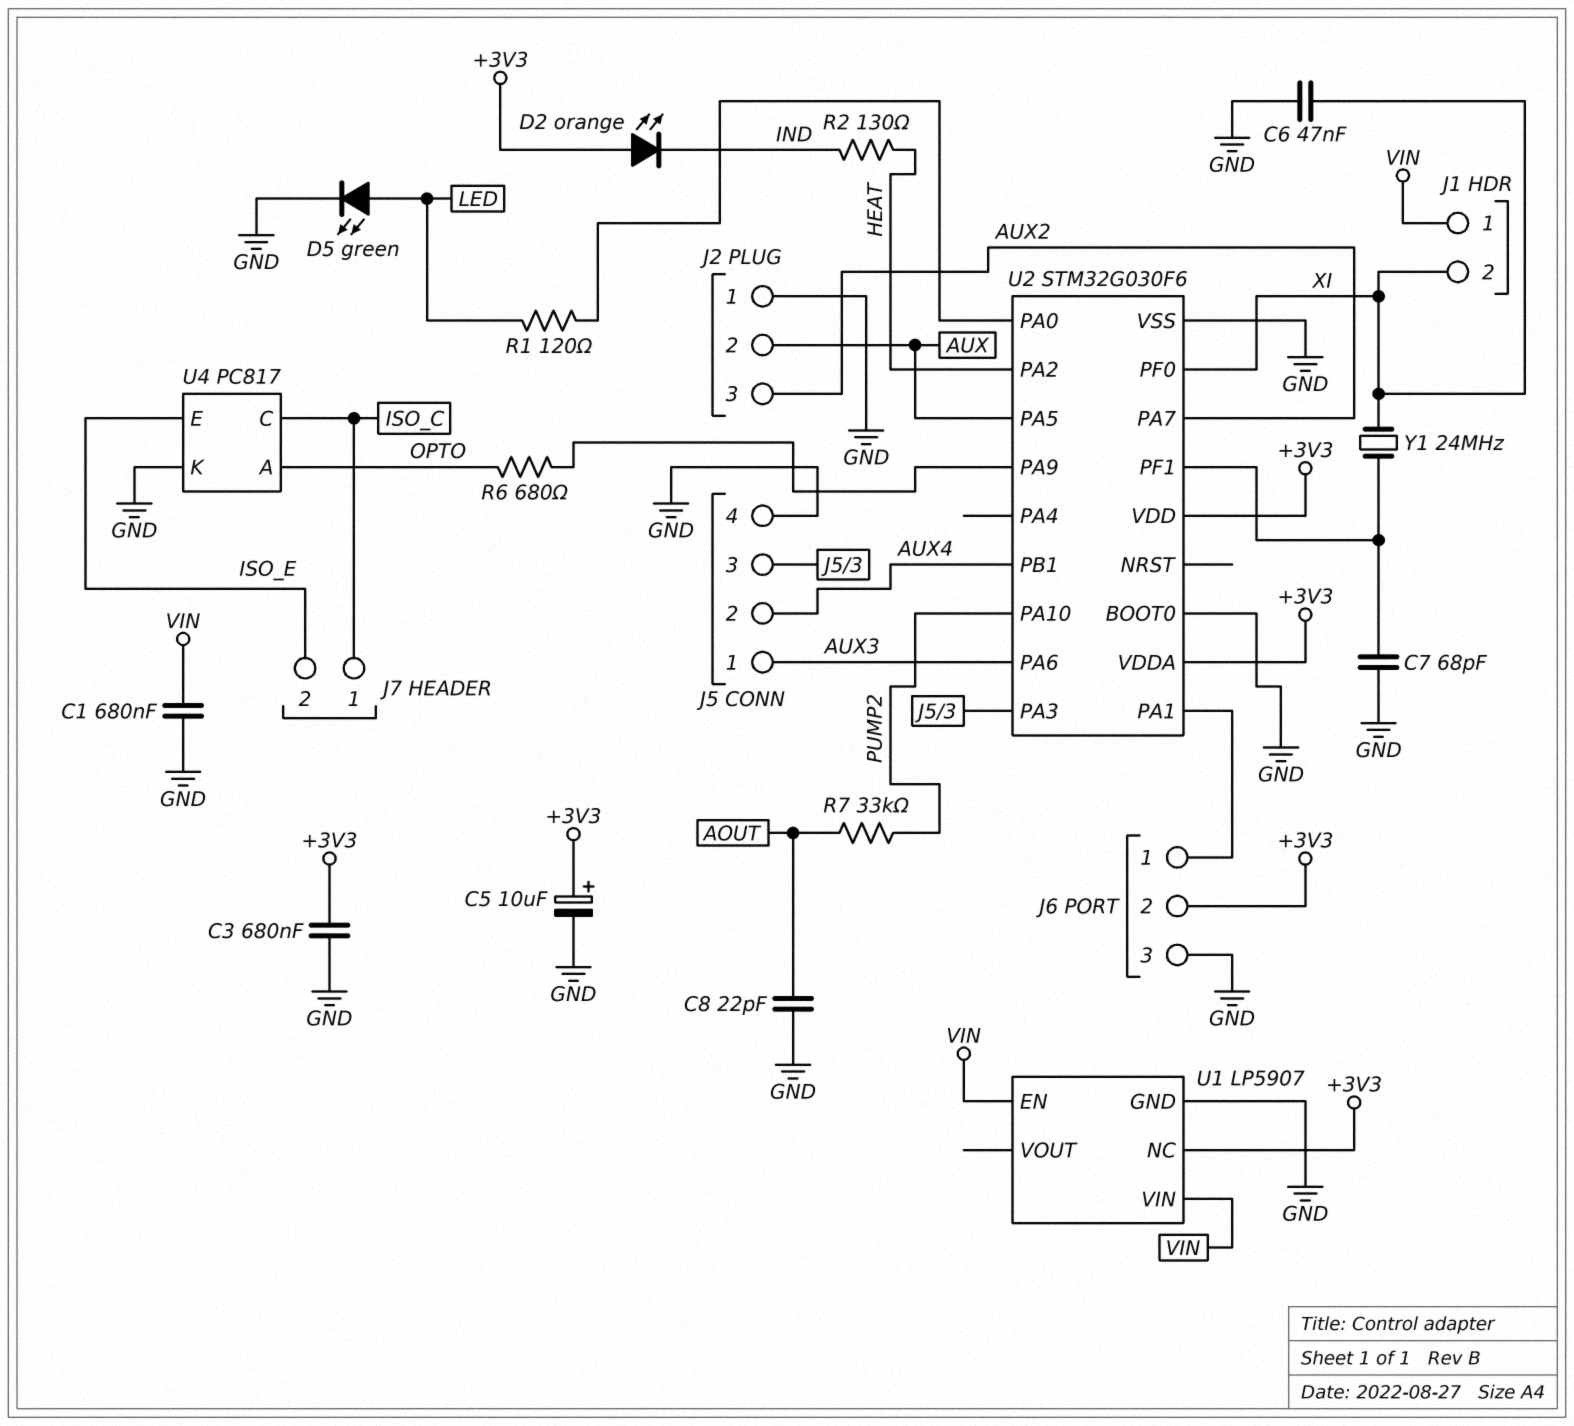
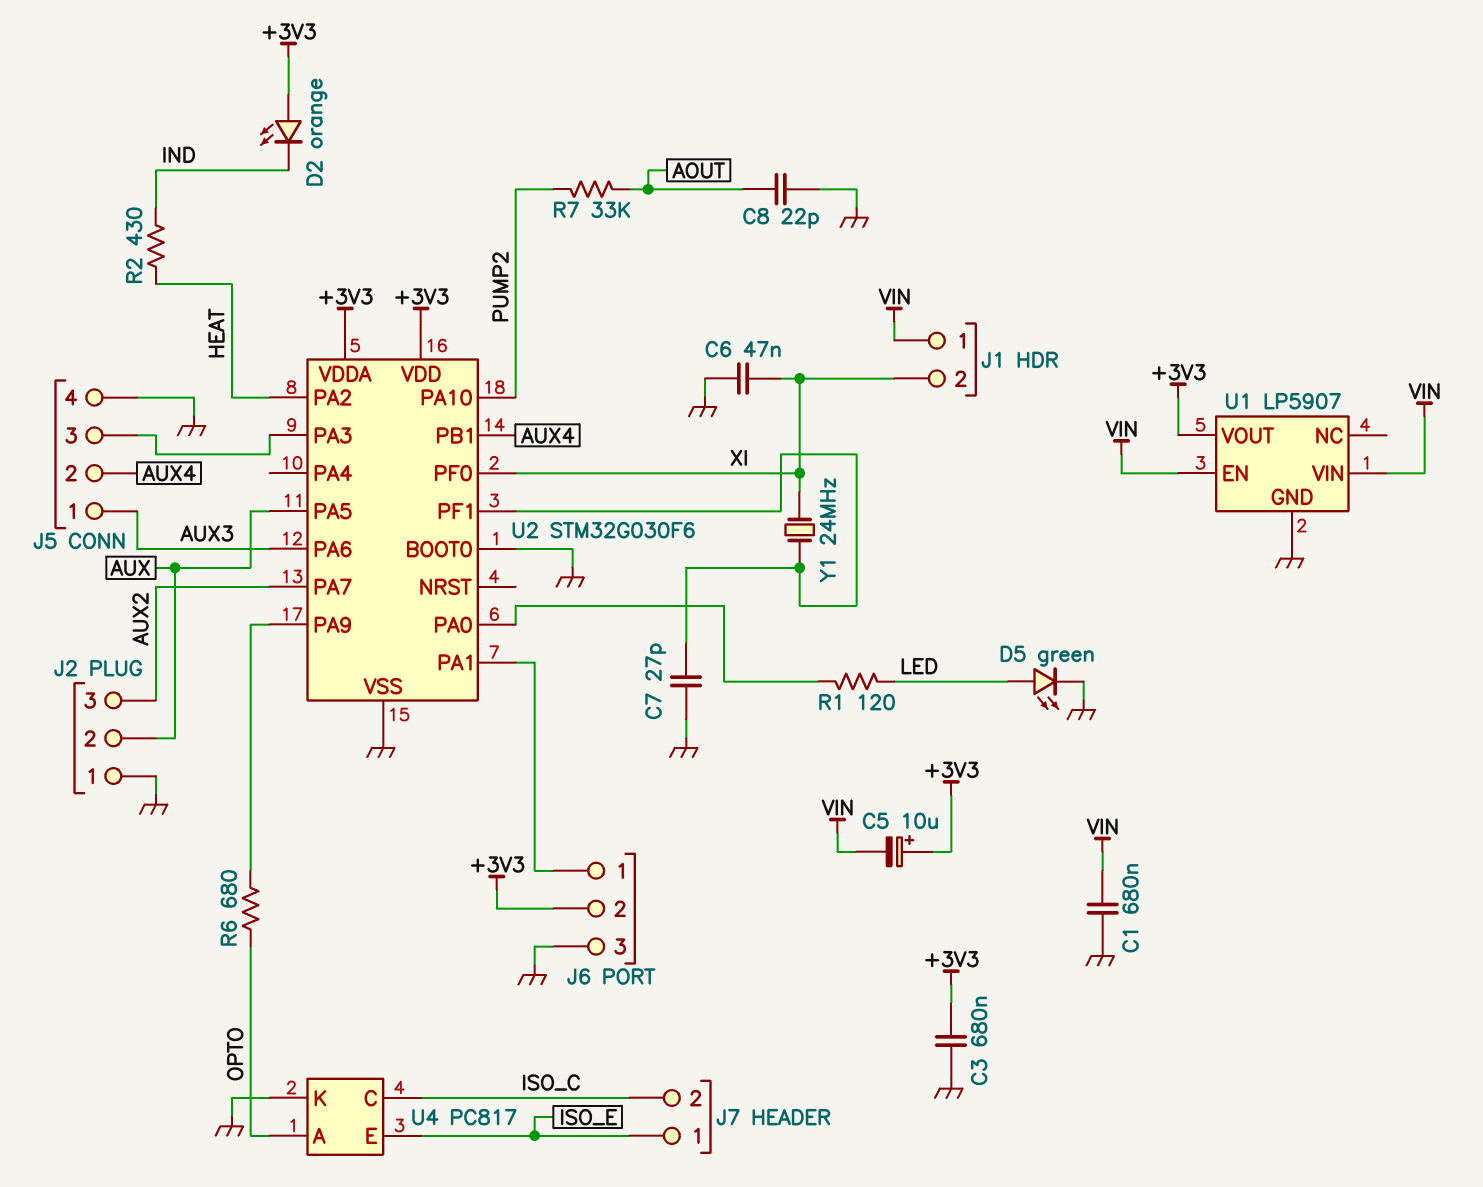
C5: 10uF (plus +3V3, minus GND) -> 10uF (plus +3V3, minus VIN)
C7: 68pF (GND, U2/PF1) -> 27pF (GND, U2/PF1)
J7 pin 1: ISO_C -> ISO_E
J7 pin 2: ISO_E -> ISO_C
R2: 130 (HEAT, IND) -> 430 (HEAT, IND)
U1 pin NC: +3V3 -> none
U1 pin VOUT: none -> +3V3

